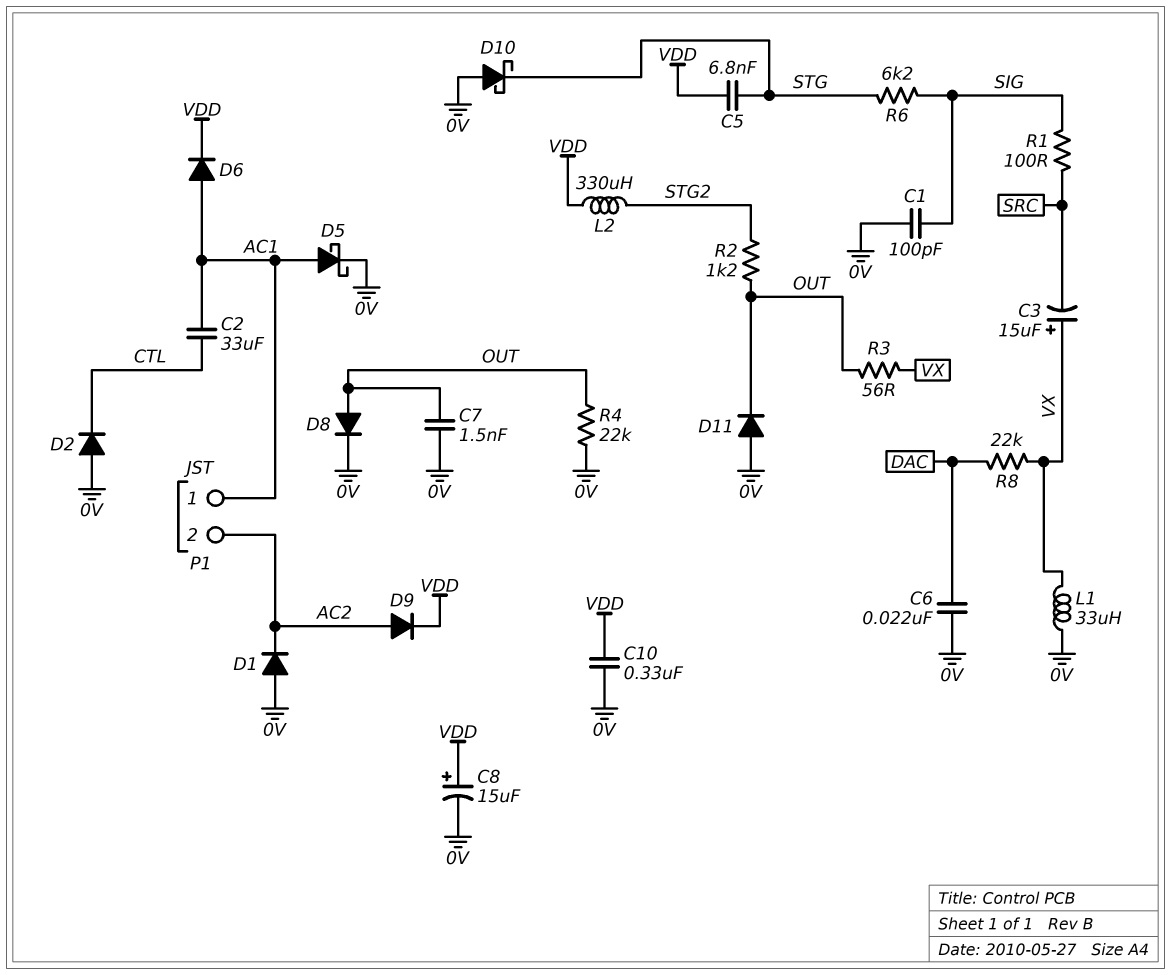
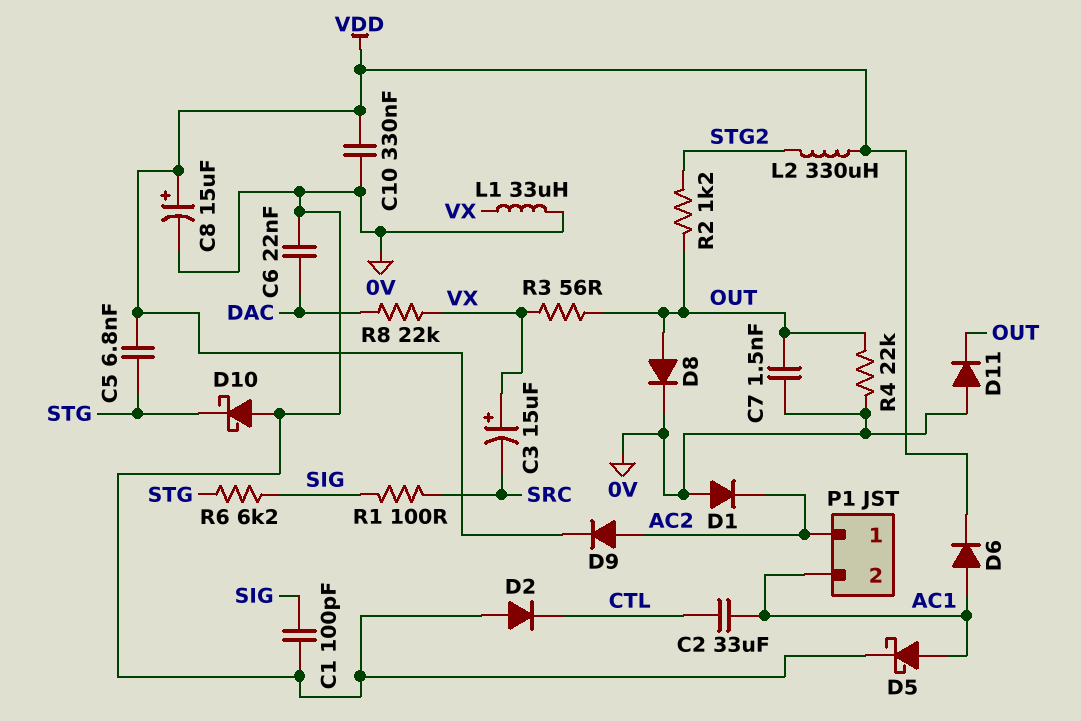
P1 pin 1: AC1 -> AC2
P1 pin 2: AC2 -> AC1

